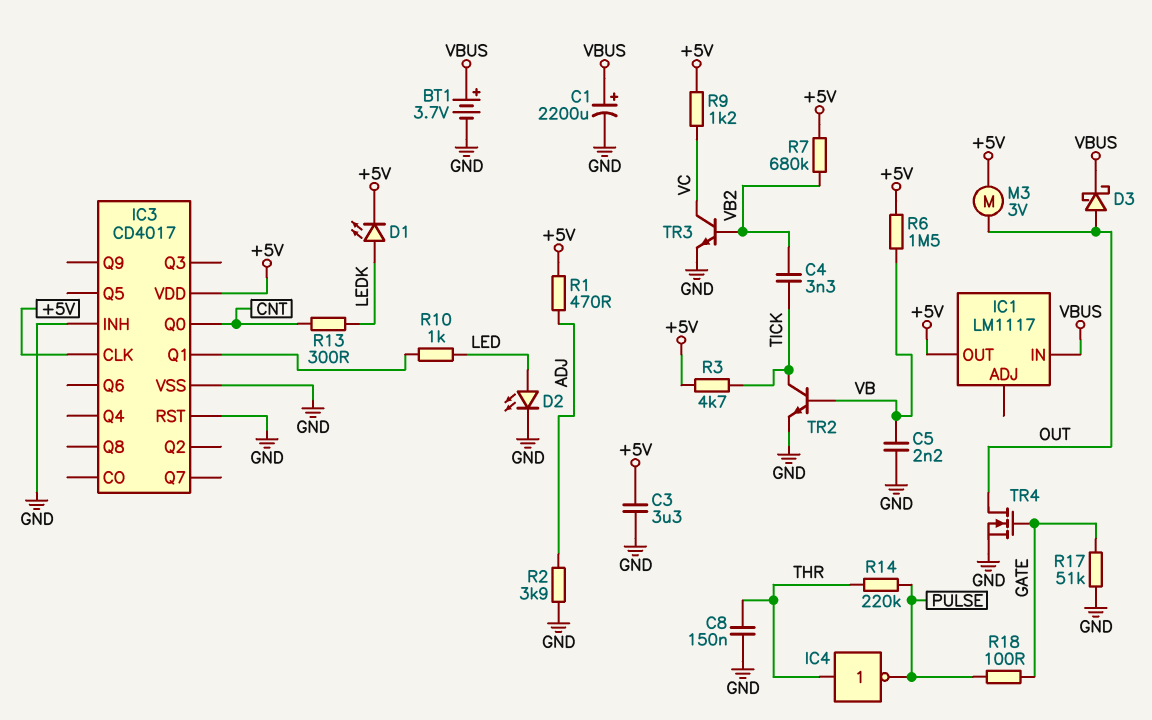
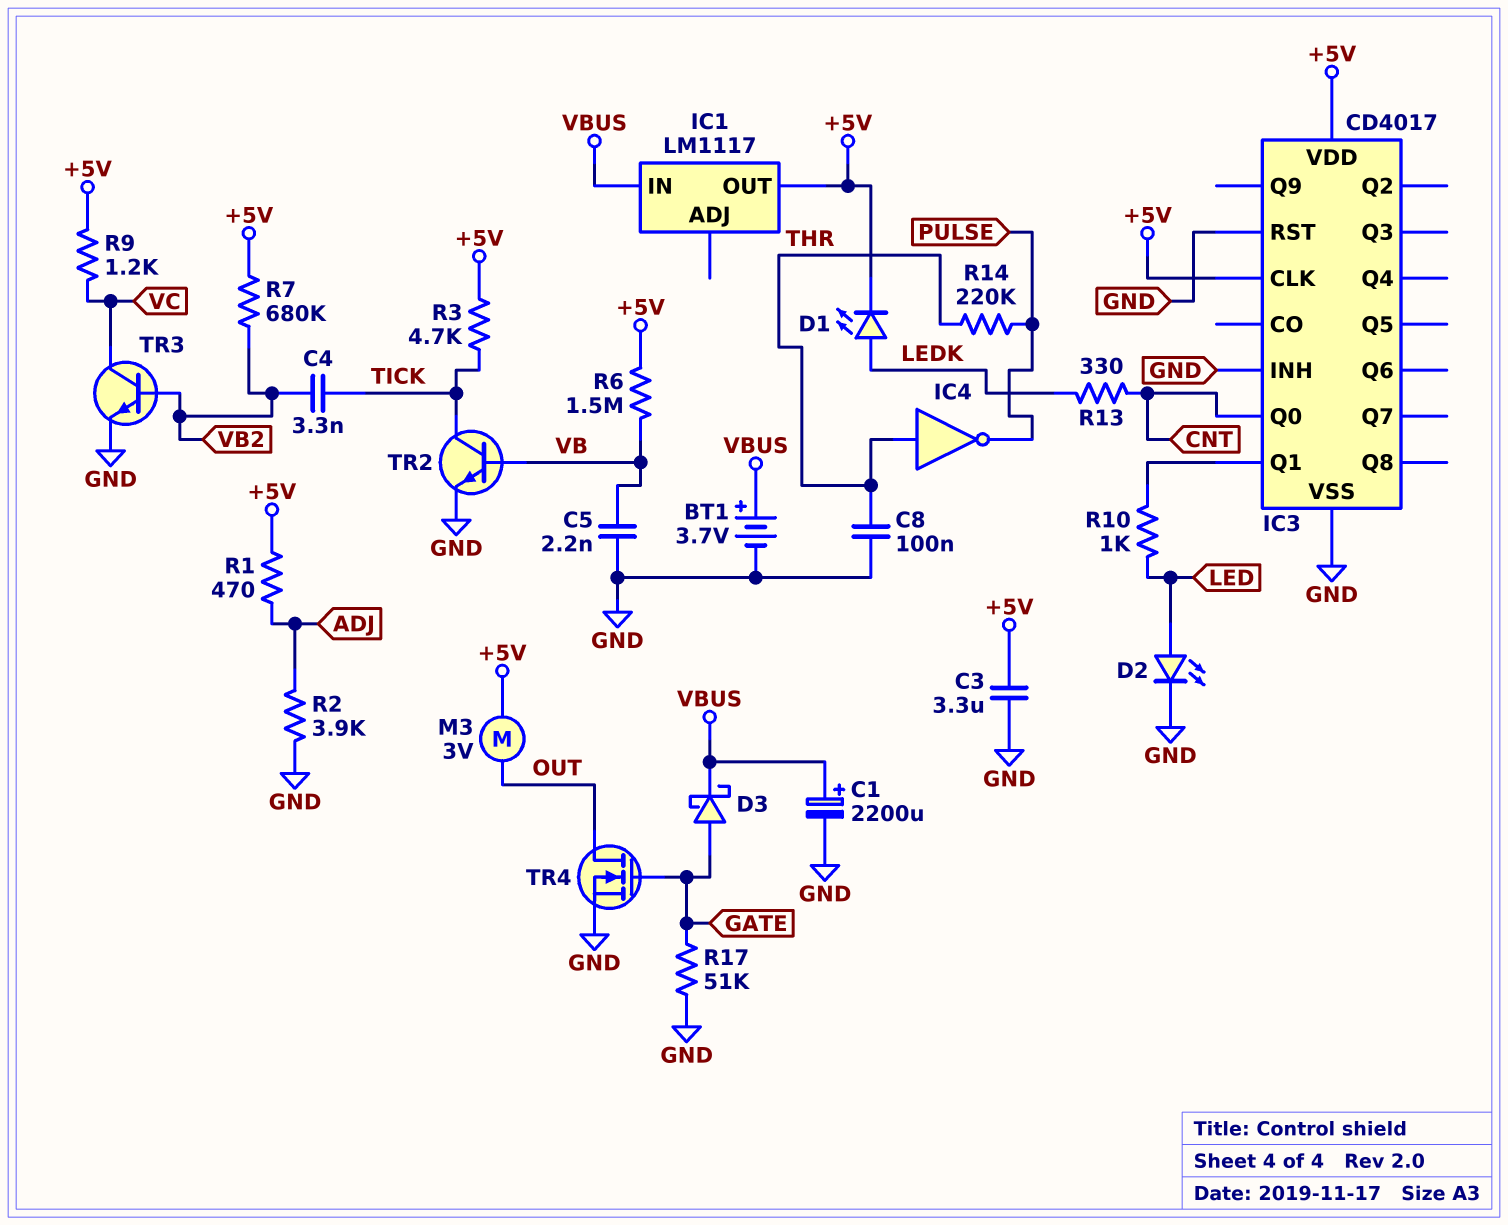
C8: 150nF (GND, THR) -> 100nF (GND, THR)
D3: schottky (A OUT, K VBUS) -> schottky (A GATE, K VBUS)
R13: 300 (CNT, LEDK) -> 330 (CNT, LEDK)
R18: 100 (GATE, PULSE) -> none

